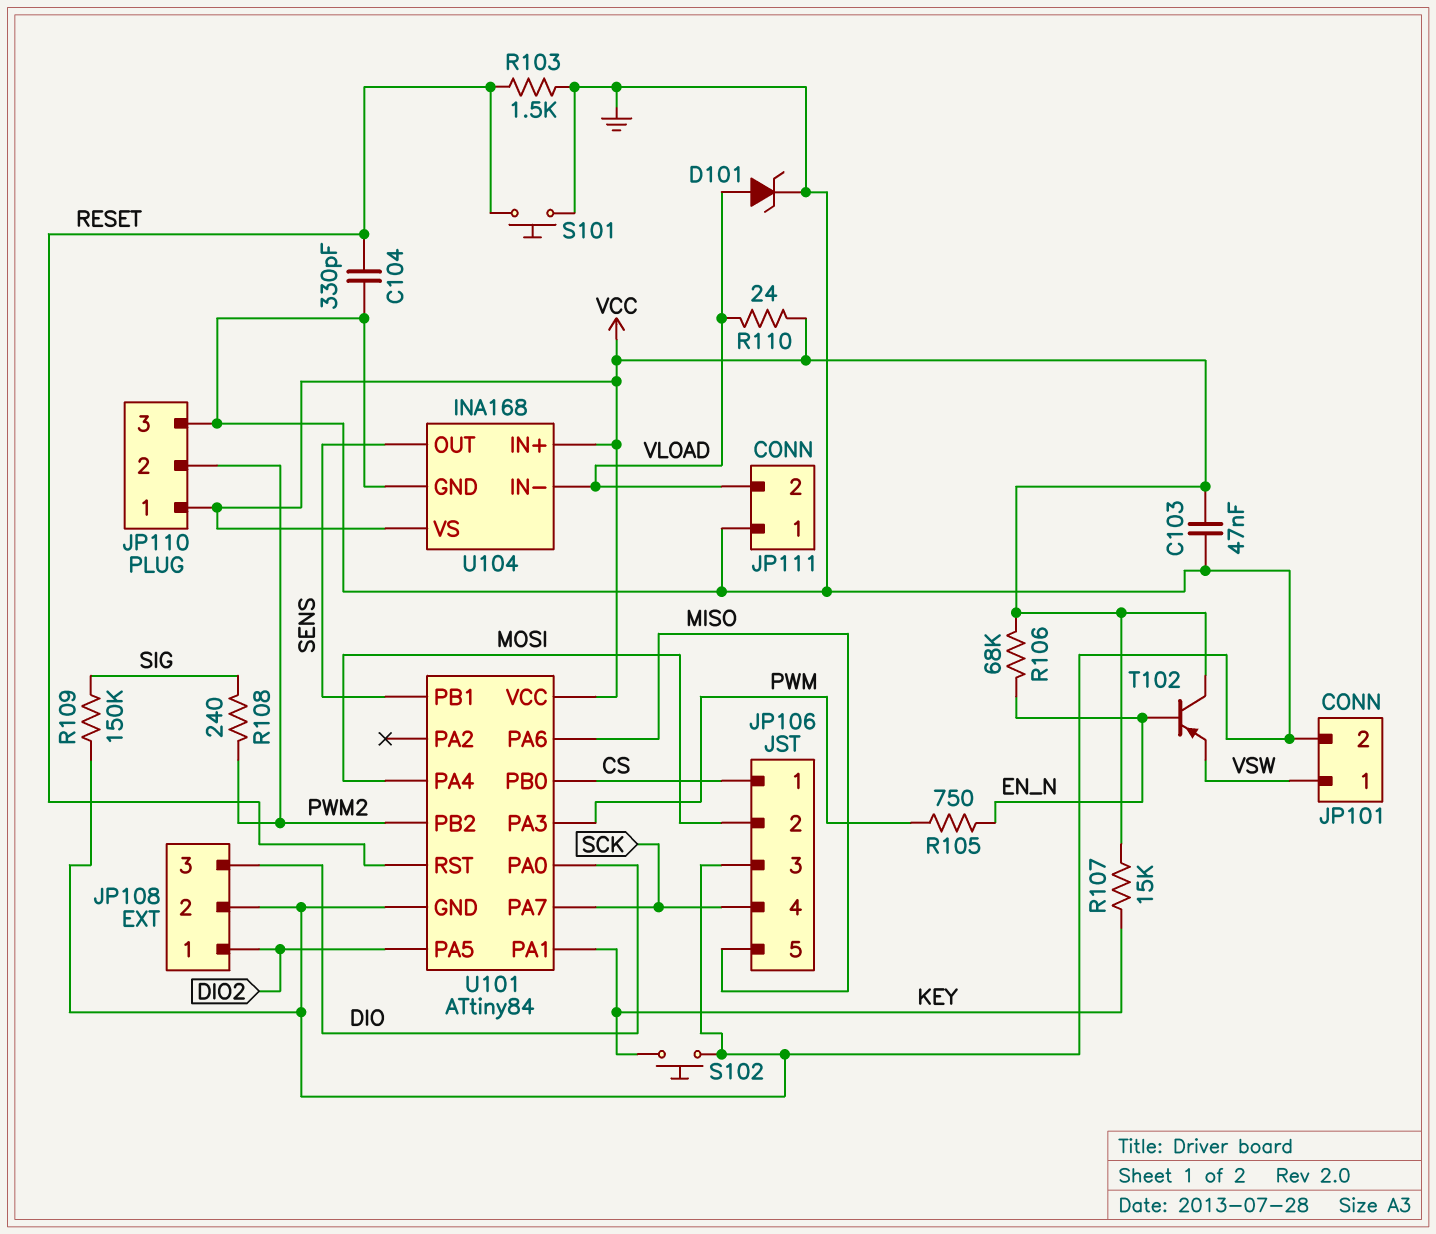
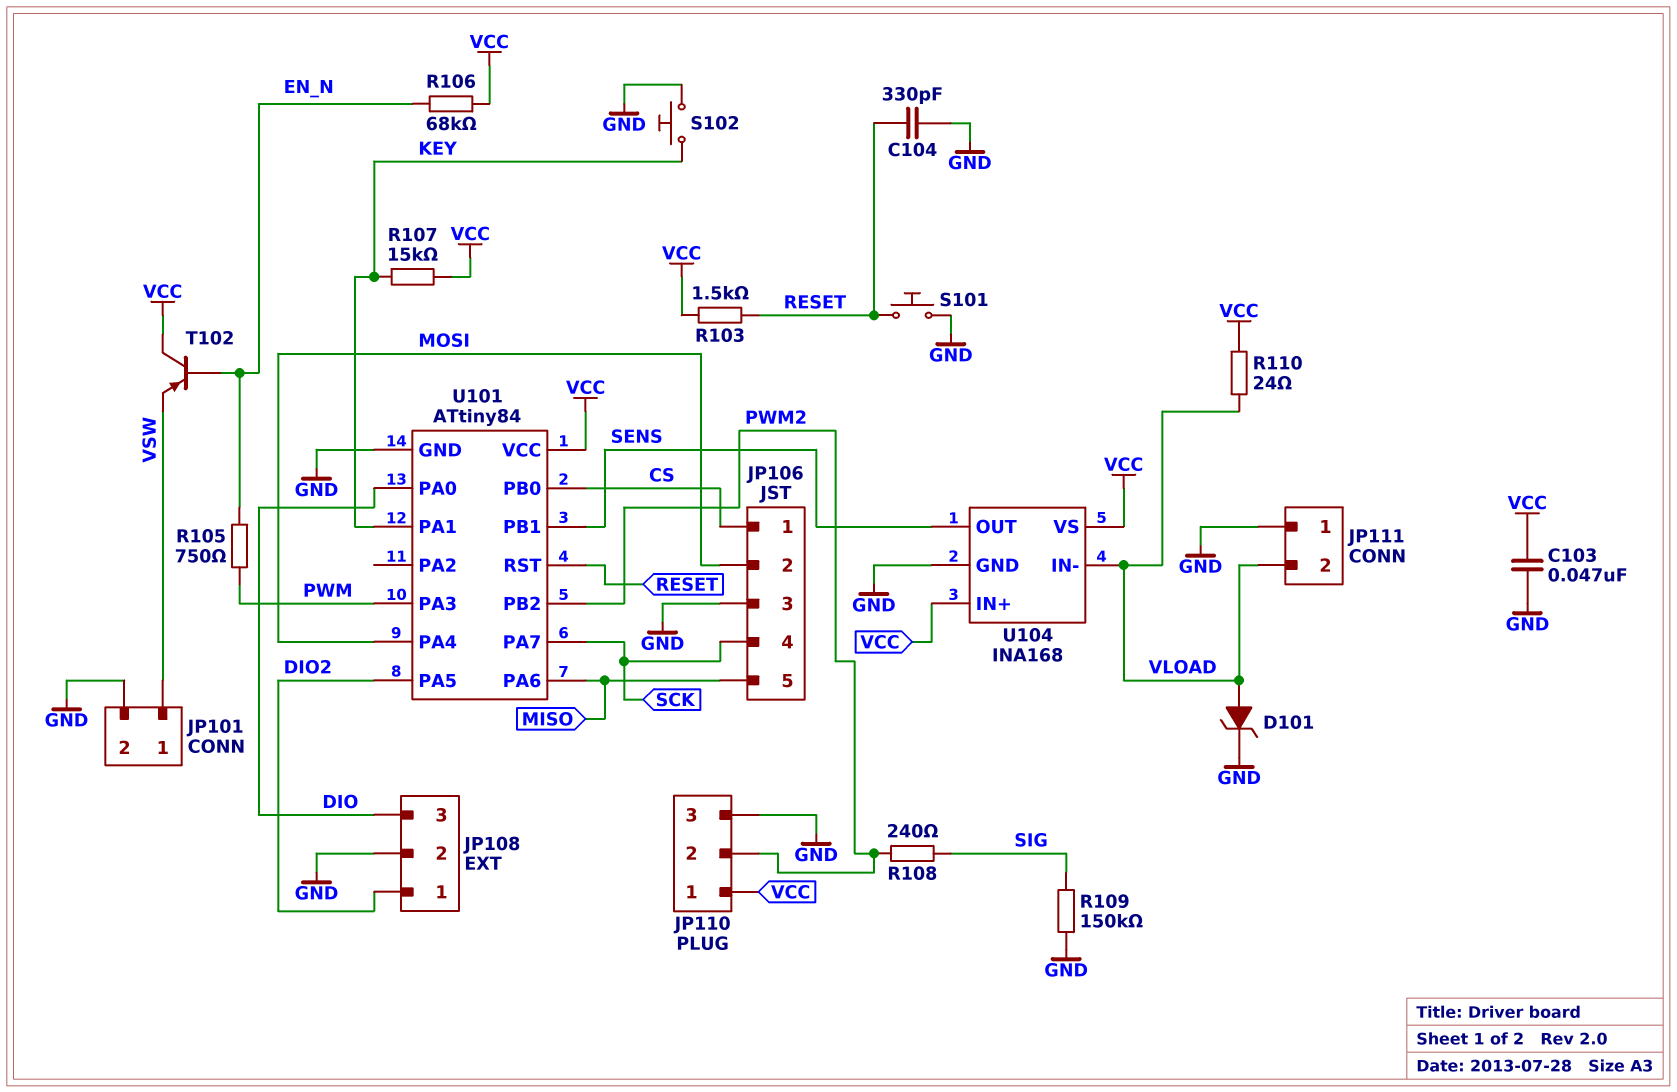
R103: 1.5k (GND, RESET) -> 1.5k (RESET, VCC)

